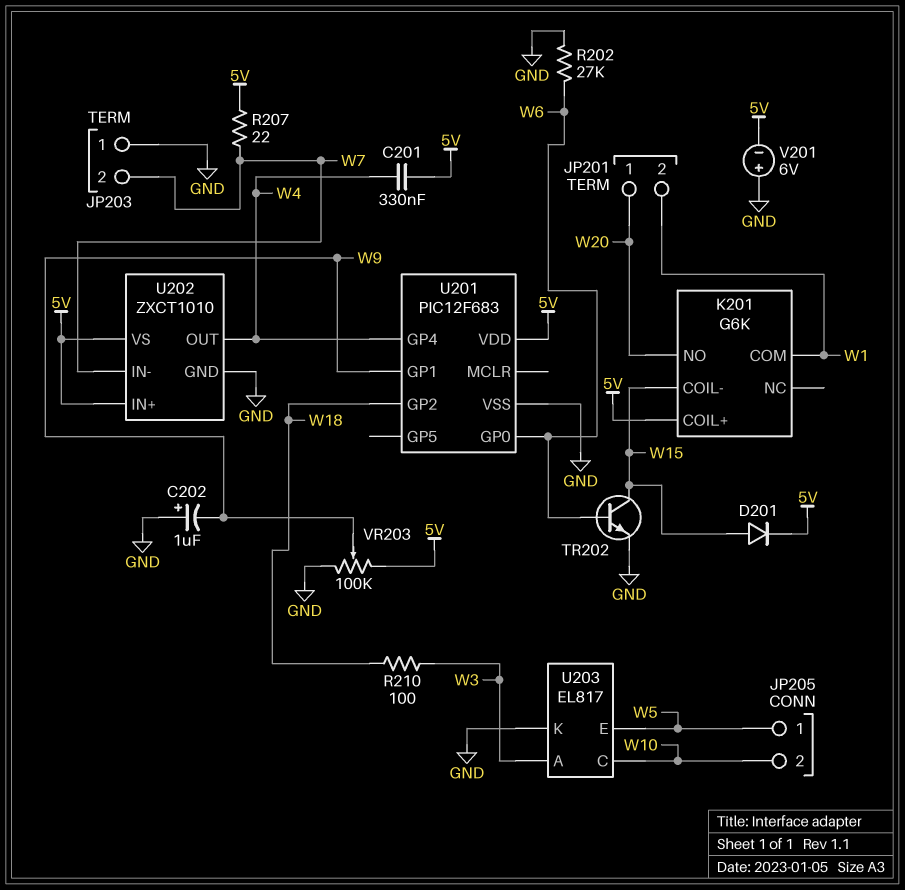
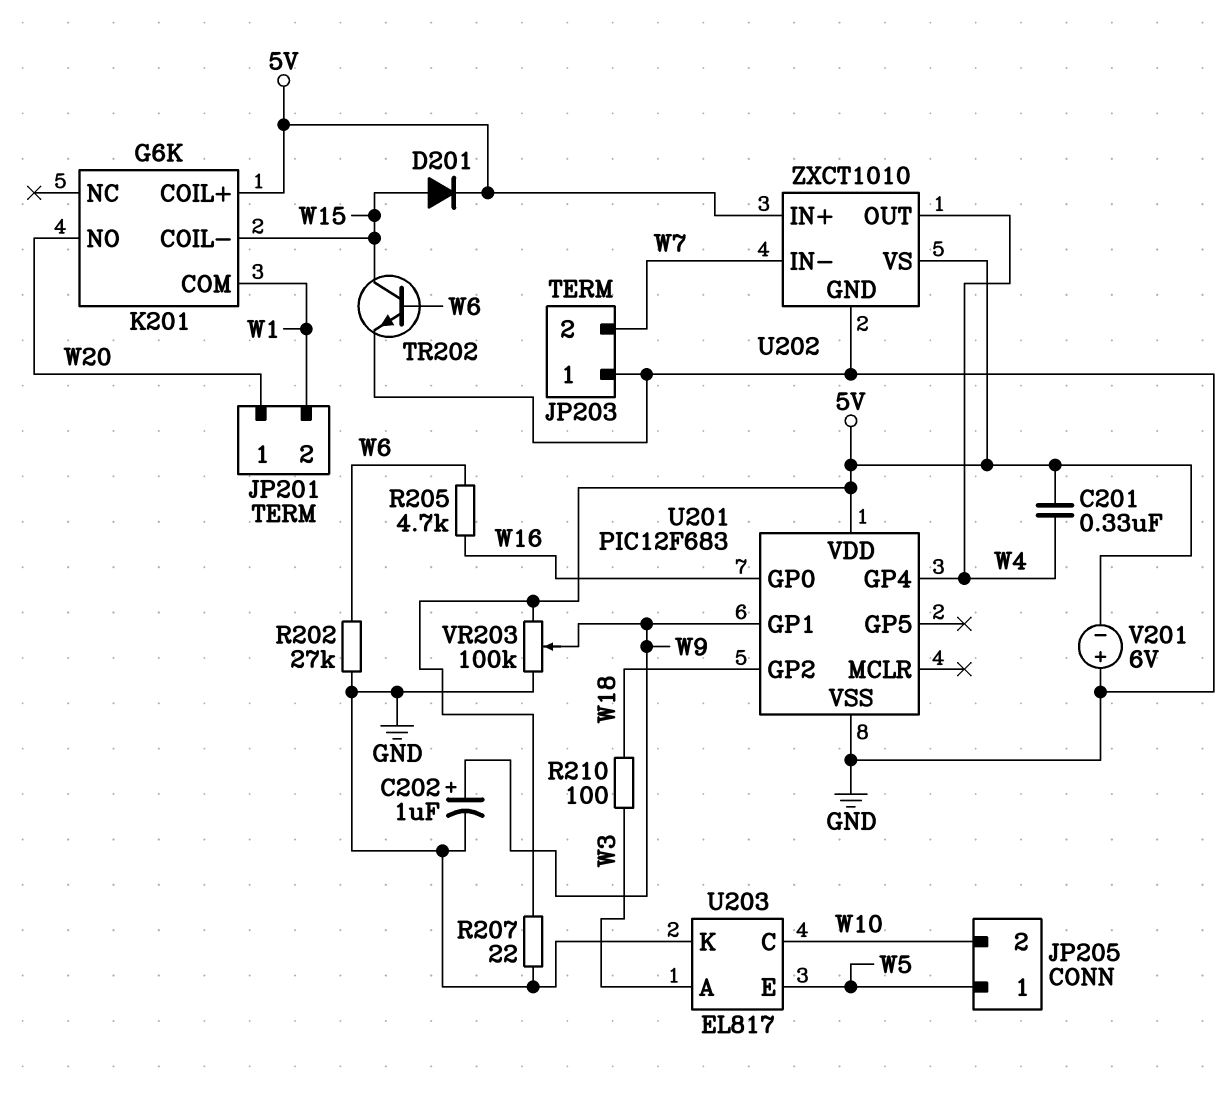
C202: 1uF (plus GND, minus W9) -> 1uF (plus W9, minus GND)
R205: none -> 4.7k (W6, W16)
R207: 22 (5V, W7) -> 22 (5V, GND)
U201 pin GP0: W6 -> W16

